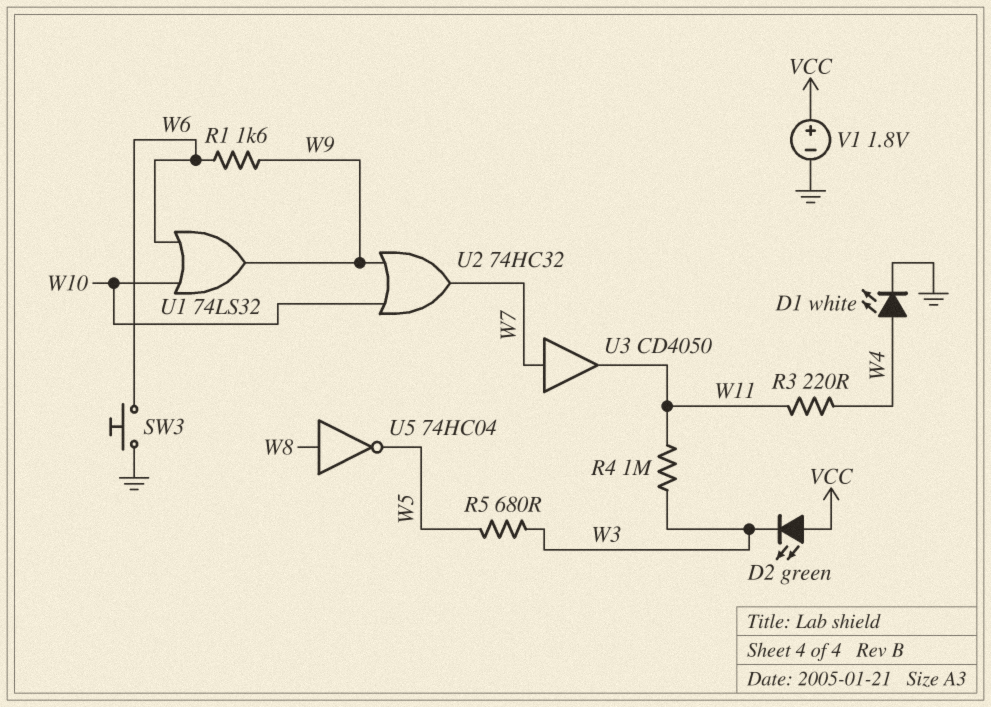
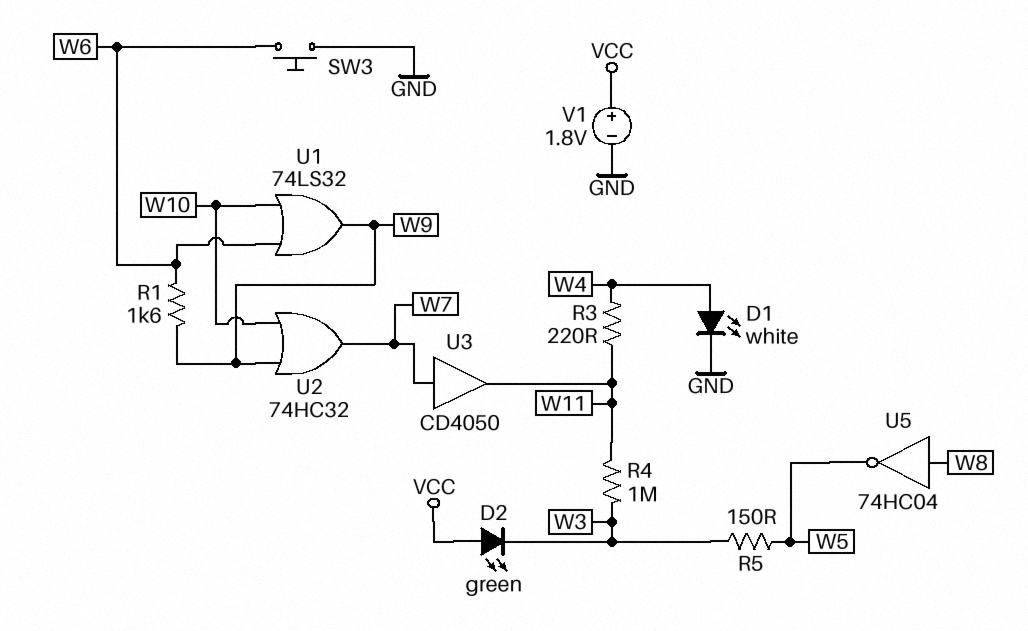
R5: 680 (W3, W5) -> 150 (W3, W5)

